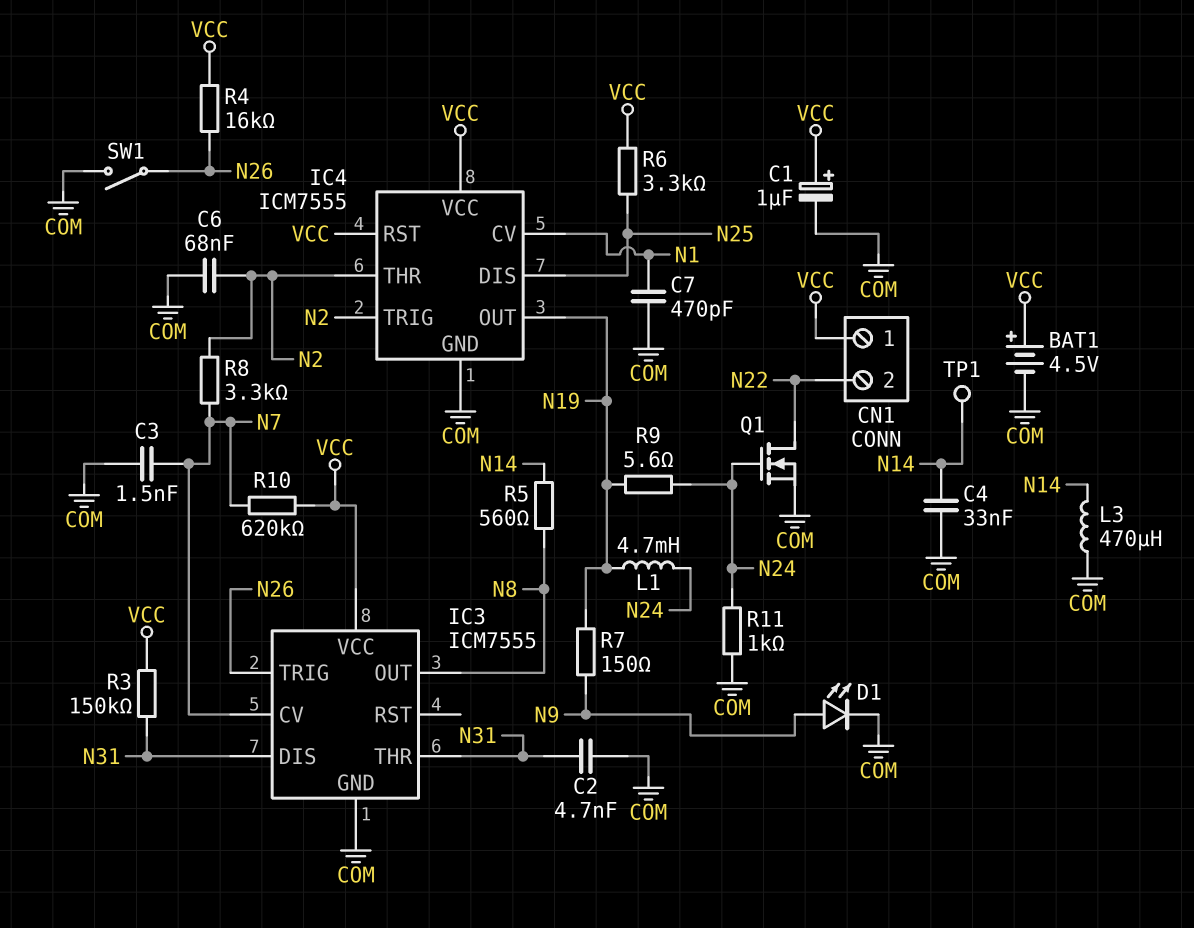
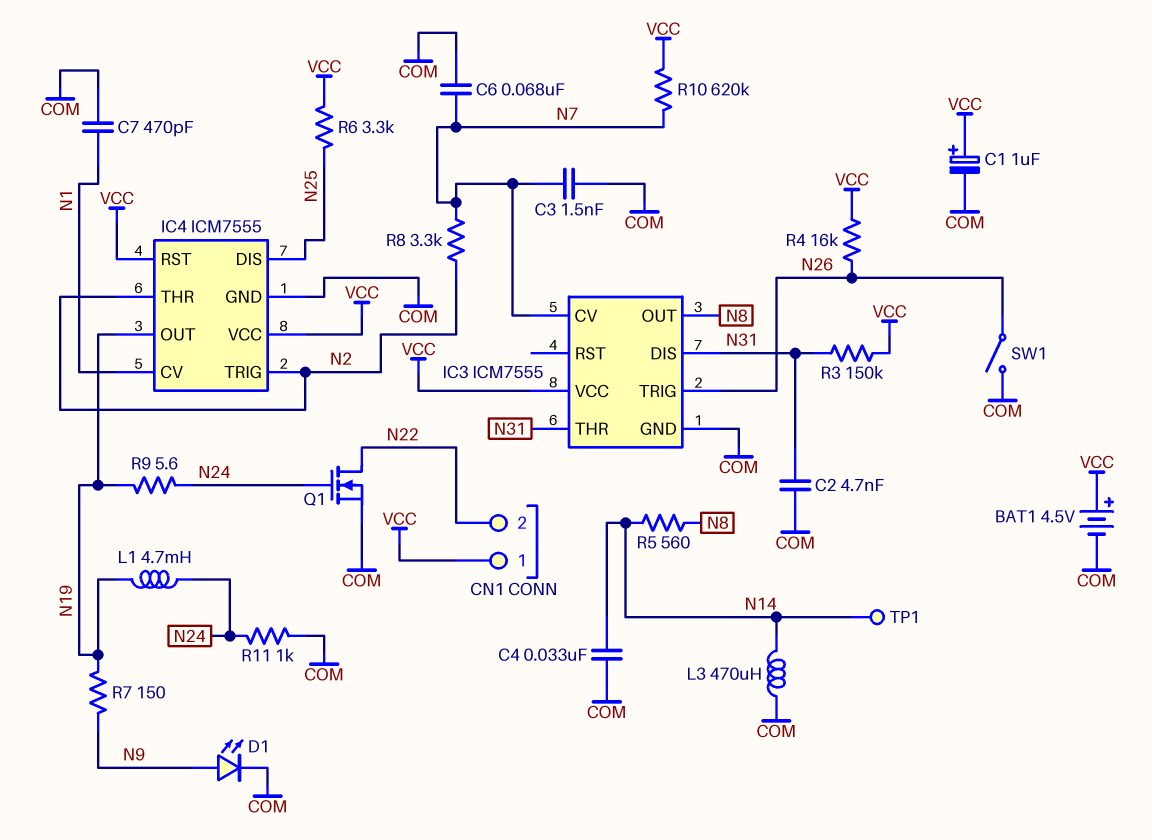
C6: 68nF (COM, N2) -> 68nF (COM, N7)

